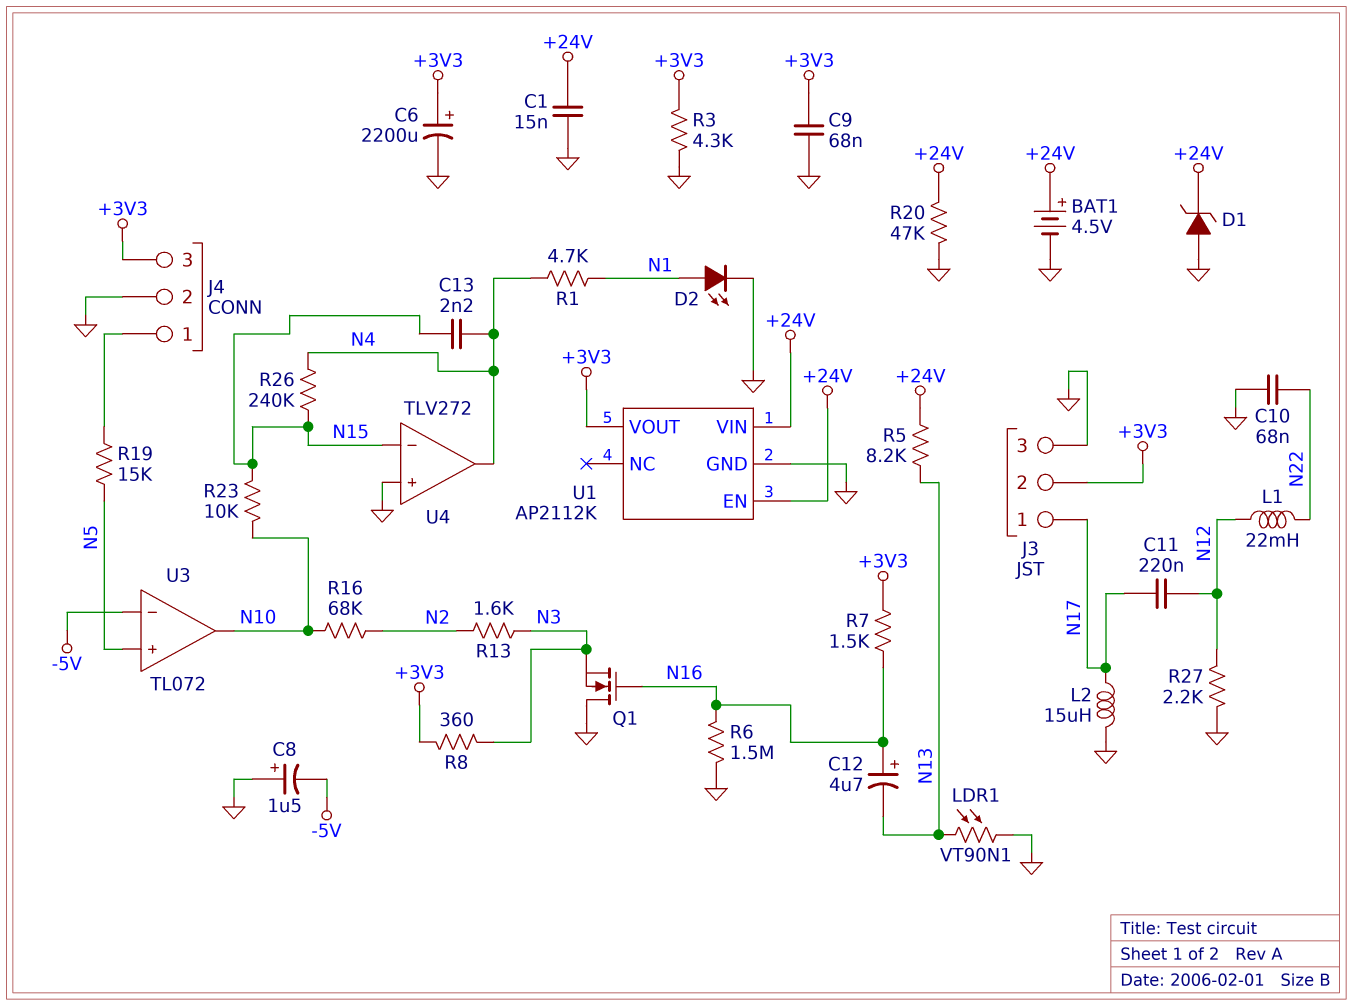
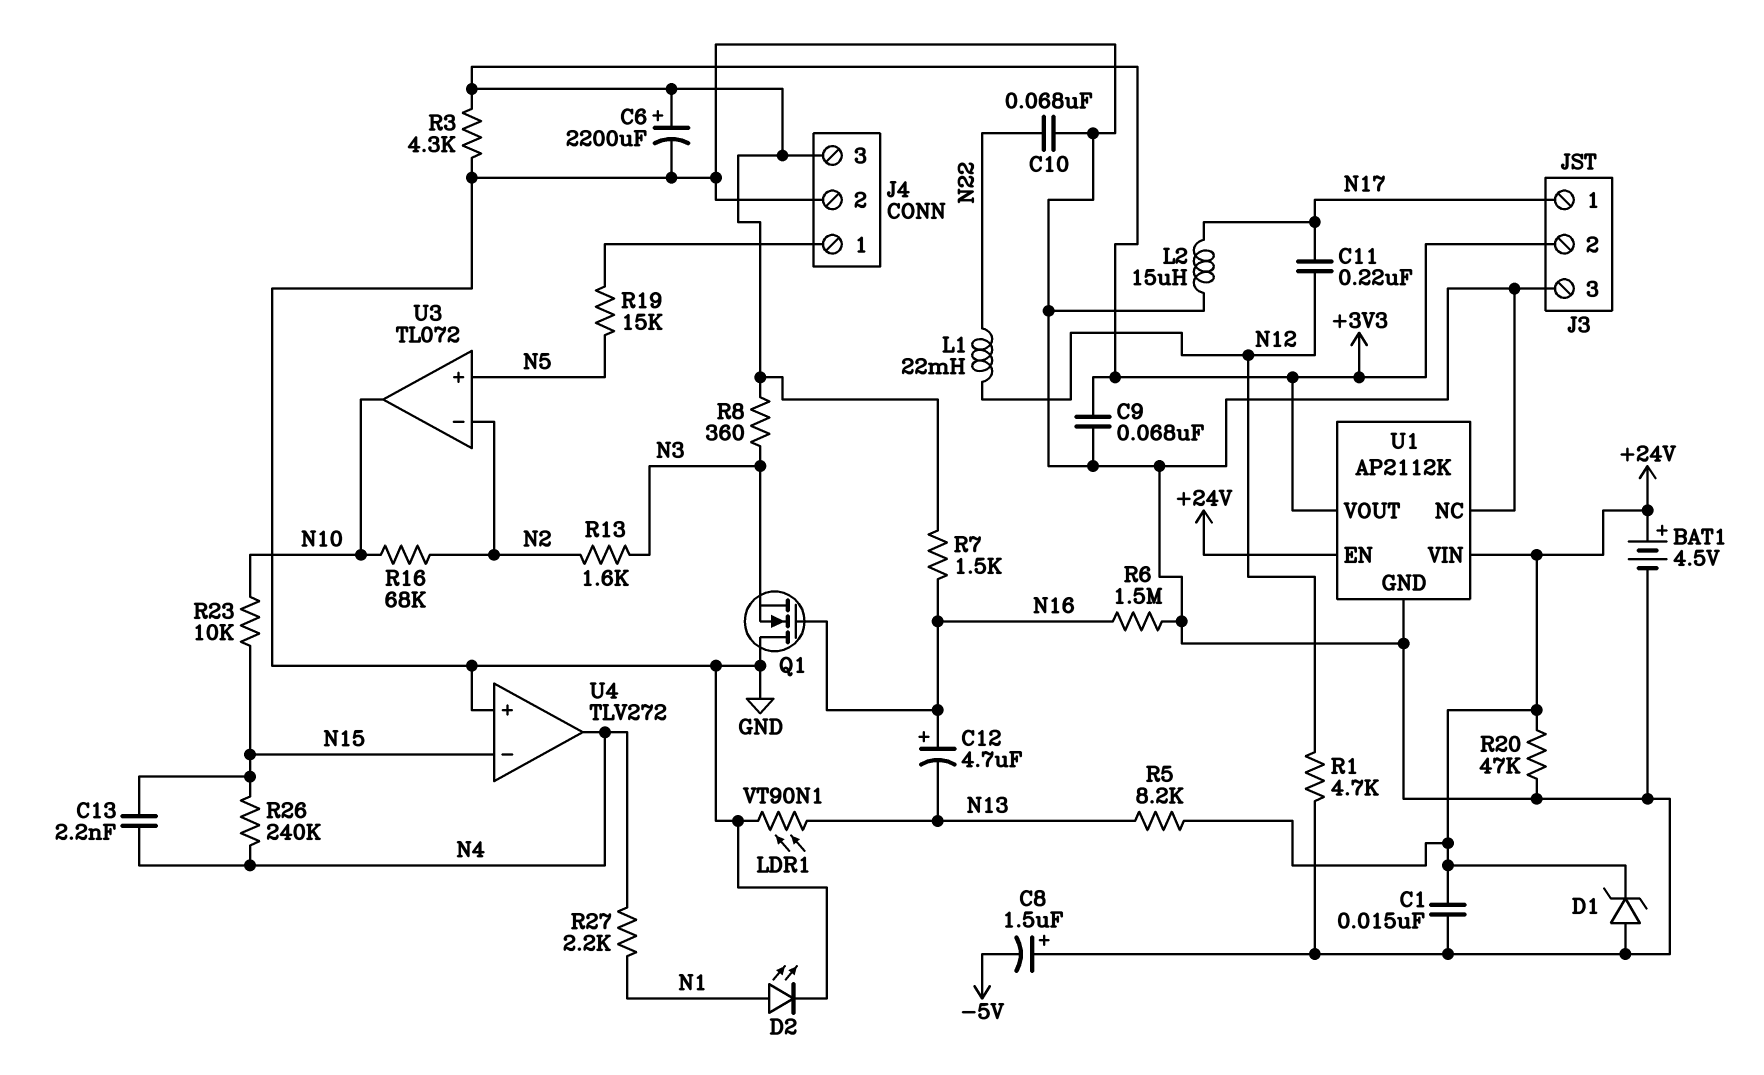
R1: 4.7k (N1, N4) -> 4.7k (GND, N12)
R27: 2.2k (GND, N12) -> 2.2k (N1, N4)
U1 pin NC: none -> GND
U3 pin in-: -5V -> N2

